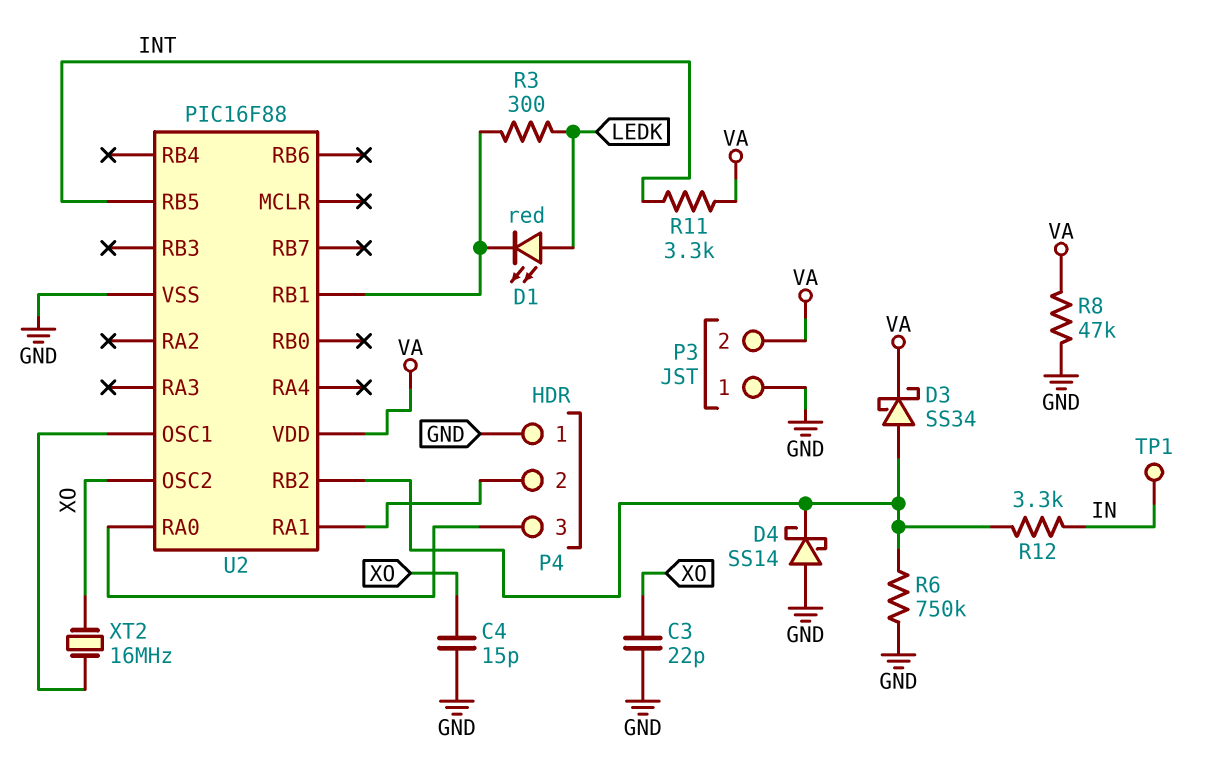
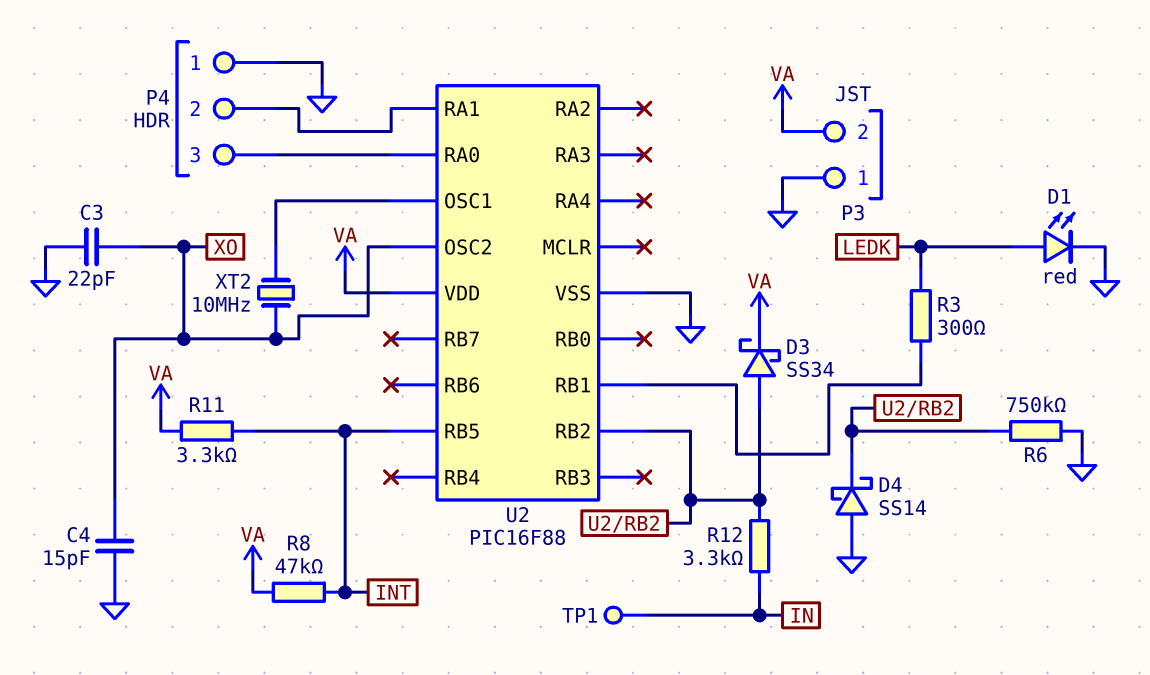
D1: LED red (A LEDK, K U2/RB1) -> LED red (A LEDK, K GND)
R8: 47k (GND, VA) -> 47k (INT, VA)
XT2: 16MHz (U2/OSC1, XO) -> 10MHz (U2/OSC1, XO)

